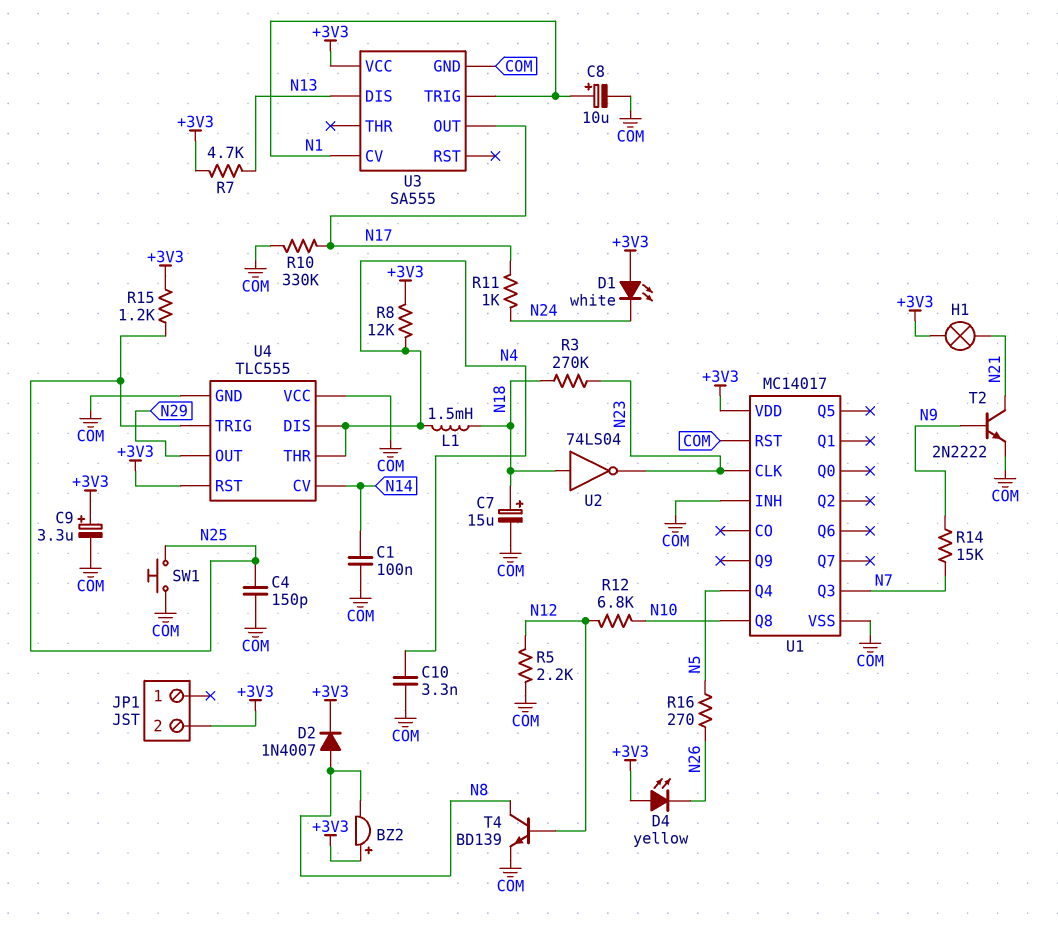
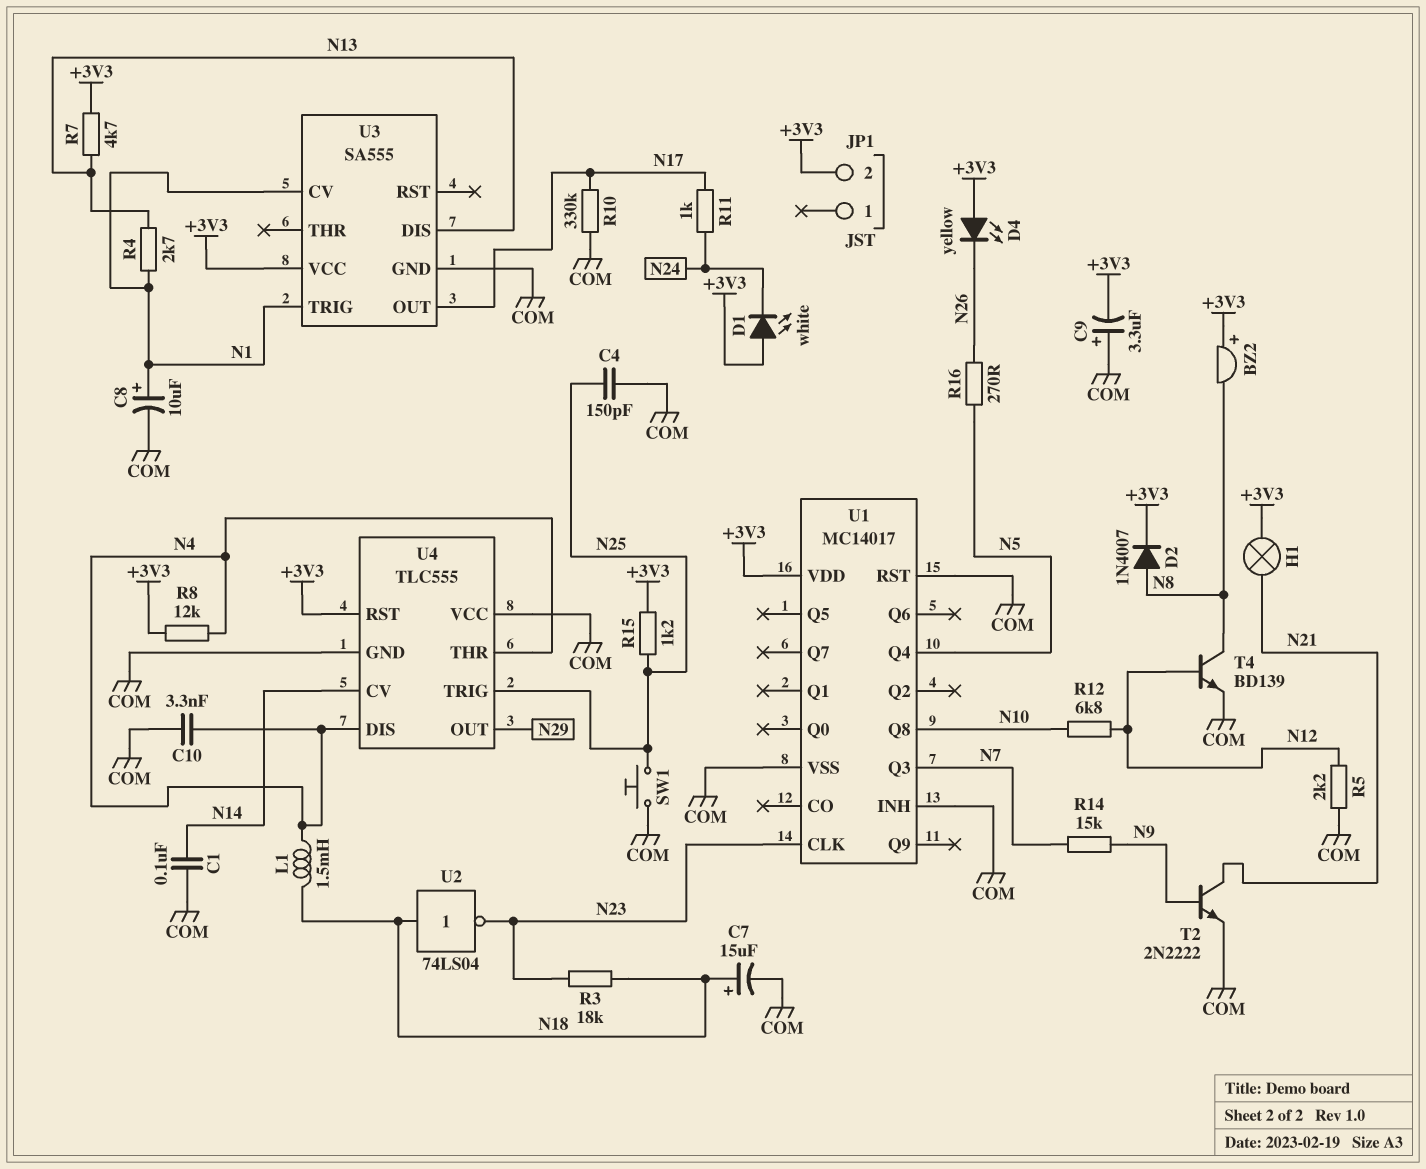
C9: 3.3uF (plus +3V3, minus COM) -> 3.3uF (plus COM, minus +3V3)
R3: 270k (N18, N23) -> 18k (N18, N23)
R4: none -> 2.7k (N1, N13)

